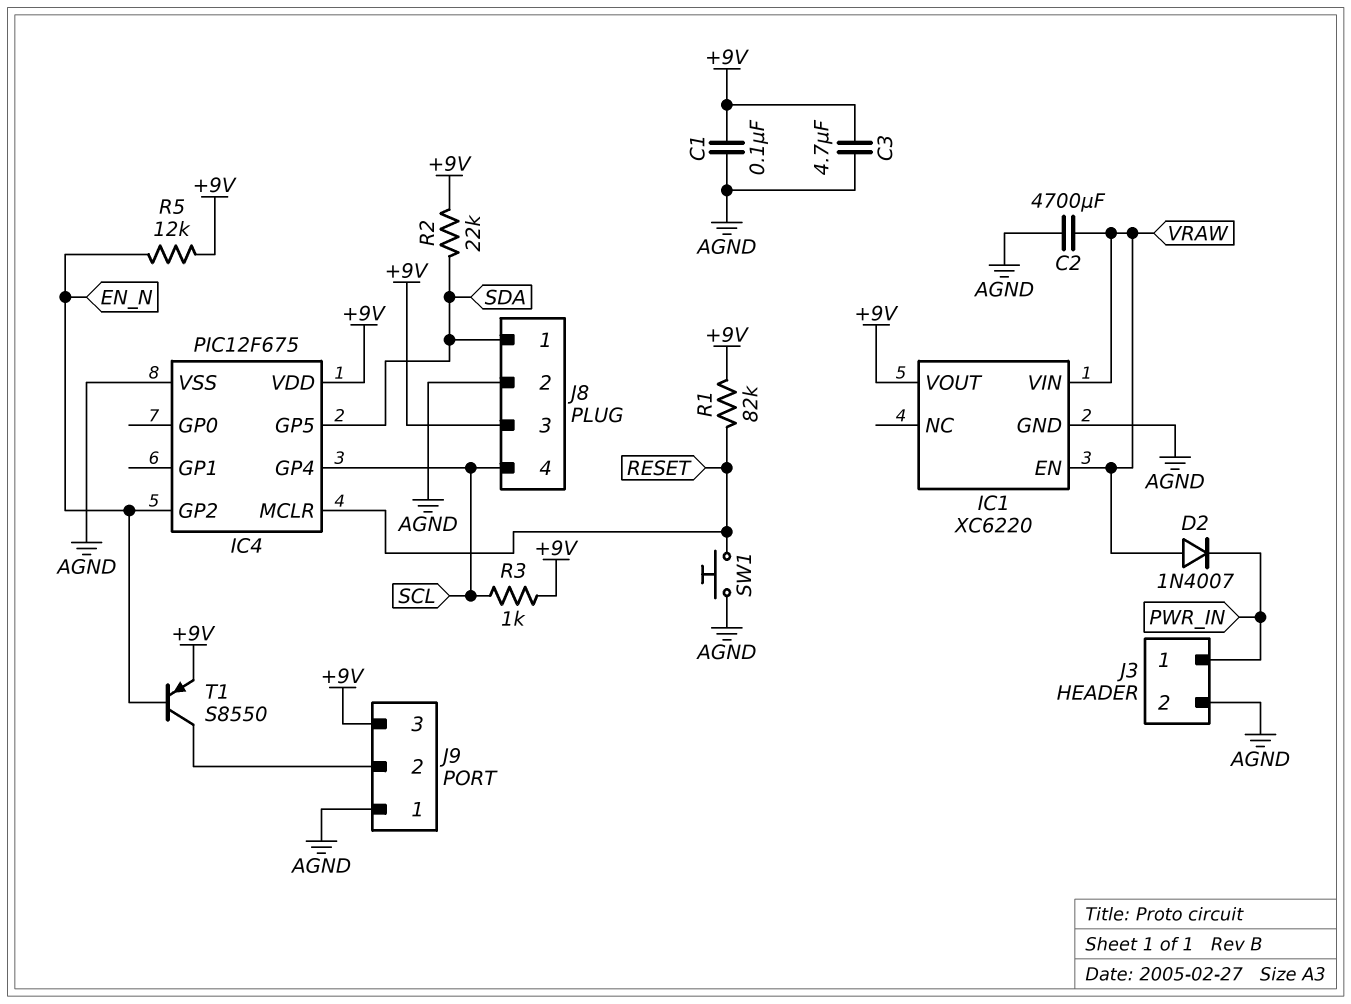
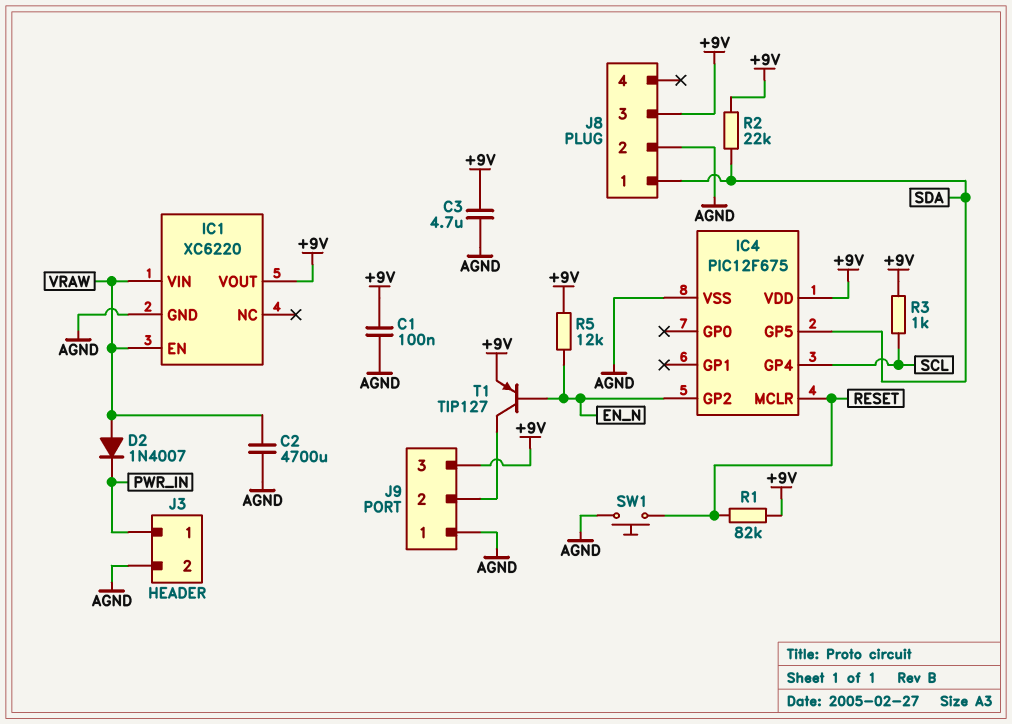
J8 pin 4: SCL -> none
T1: PNP S8550 (B EN_N, C J9/2, E +9V) -> PNP TIP127 (B EN_N, C J9/2, E +9V)

